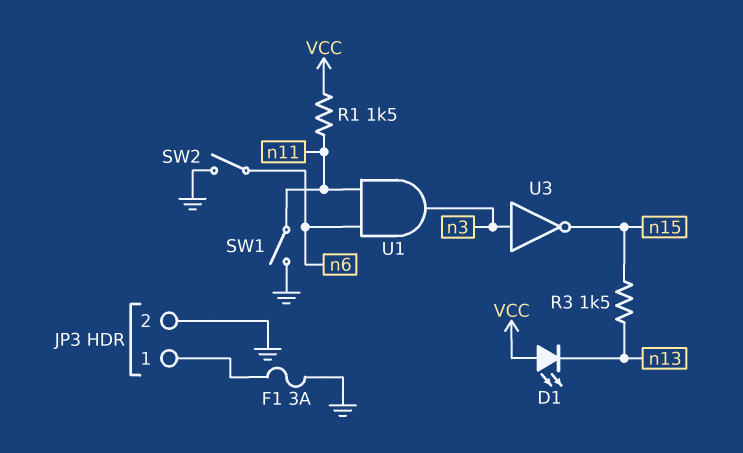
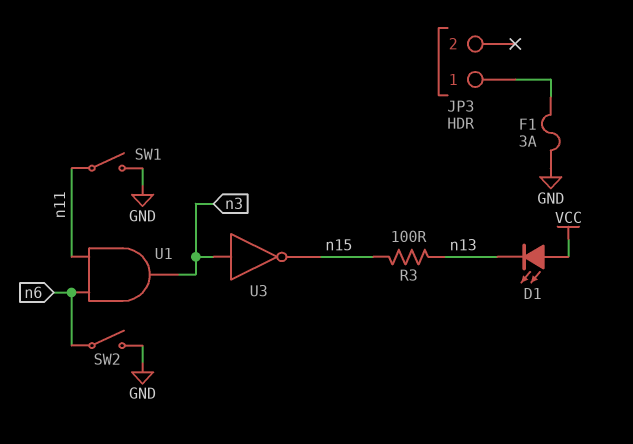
JP3 pin 2: GND -> none
R1: 1.5k (VCC, n11) -> none
R3: 1.5k (n13, n15) -> 100 (n13, n15)

